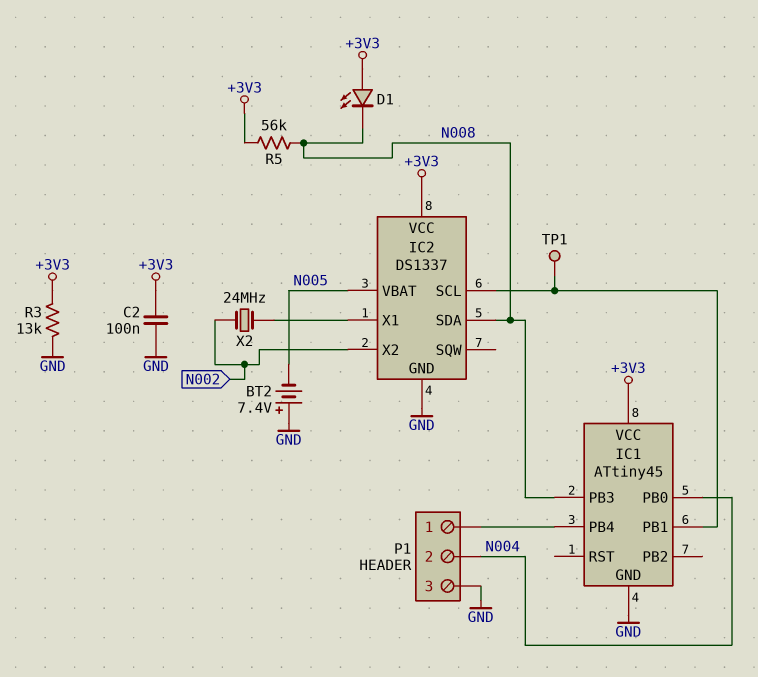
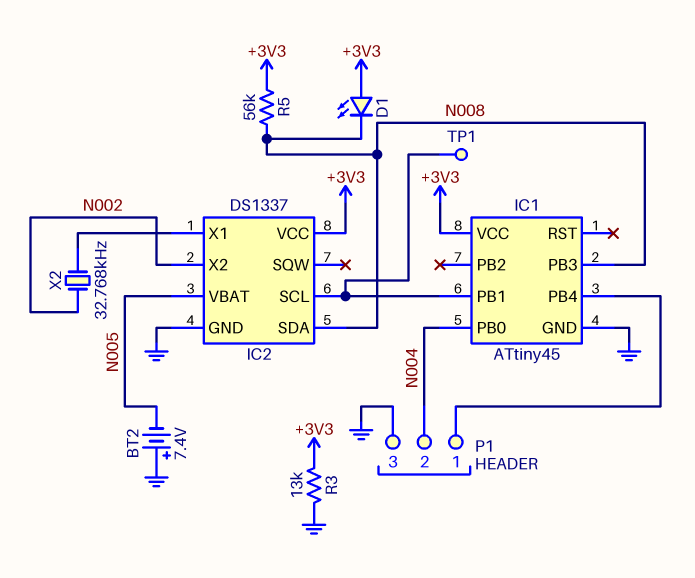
C2: 100nF (+3V3, GND) -> none
X2: 24MHz (IC2/X1, N002) -> 32.768kHz (IC2/X1, N002)

